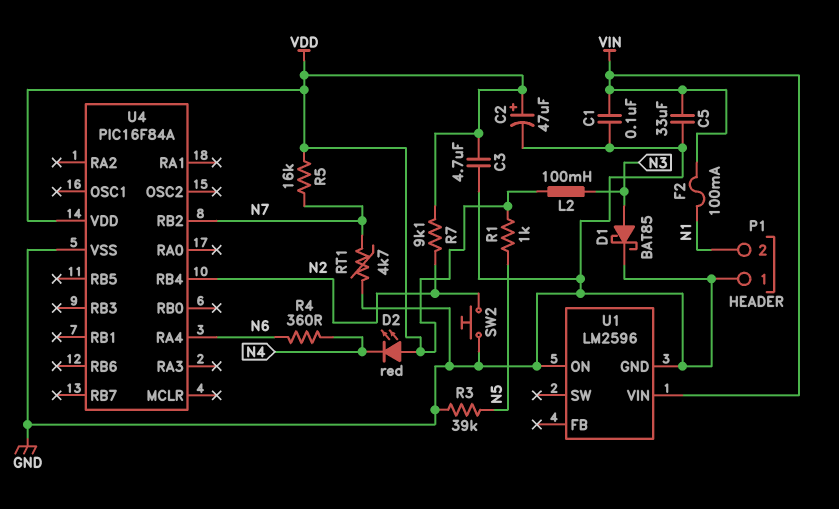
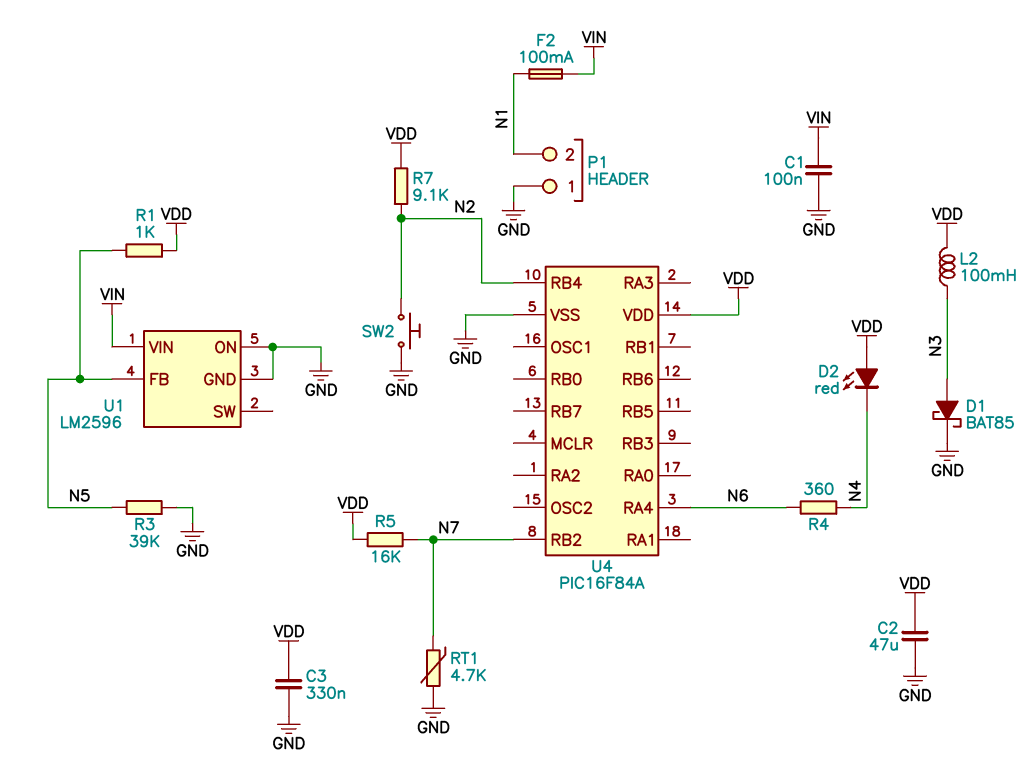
C2: 47uF (plus VDD, minus GND) -> 47uF (GND, VDD)
C3: 4.7uF (GND, VDD) -> 330nF (GND, VDD)
C5: 33uF (GND, VIN) -> none
U1 pin FB: none -> N5

